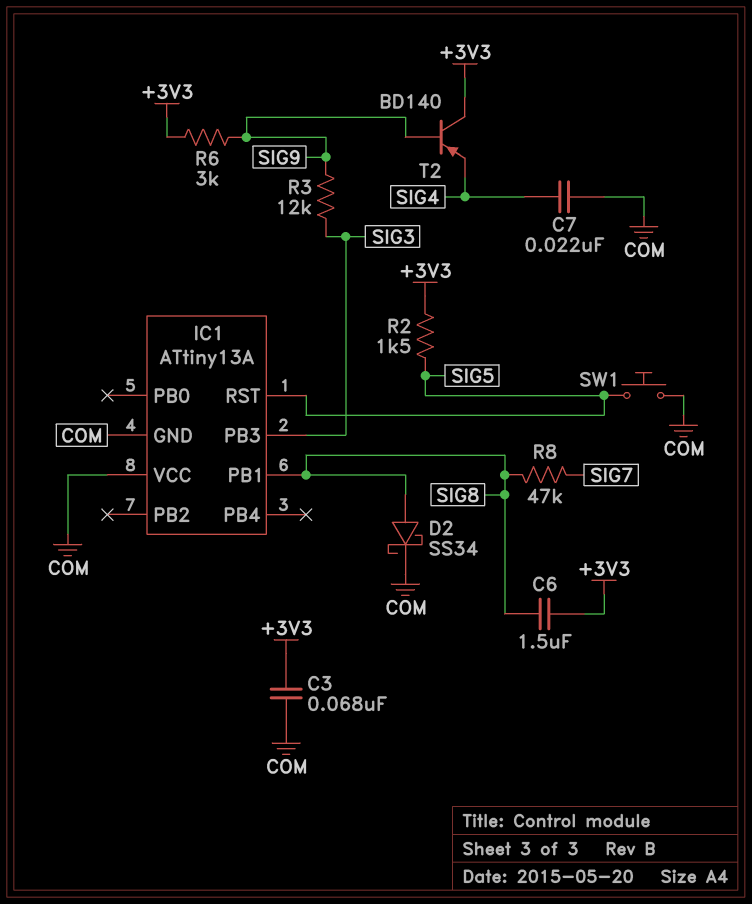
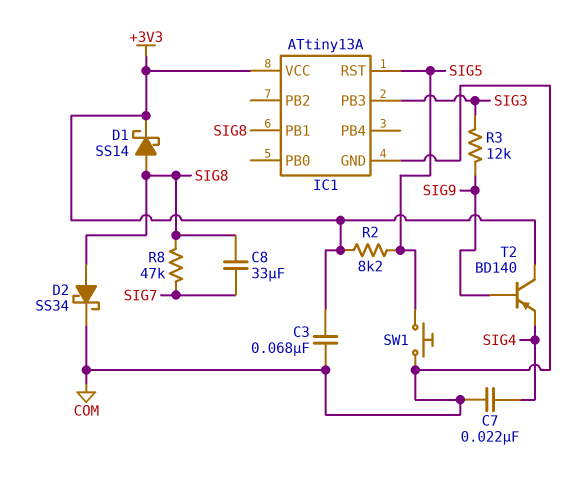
C6: 1.5uF (+3V3, SIG8) -> none
C8: none -> 33uF (SIG7, SIG8)
D1: none -> schottky SS14 (A SIG8, K +3V3)
IC1 pin VCC: COM -> +3V3
R2: 1.5k (+3V3, SIG5) -> 8.2k (+3V3, SIG5)
R6: 3k (+3V3, SIG9) -> none

